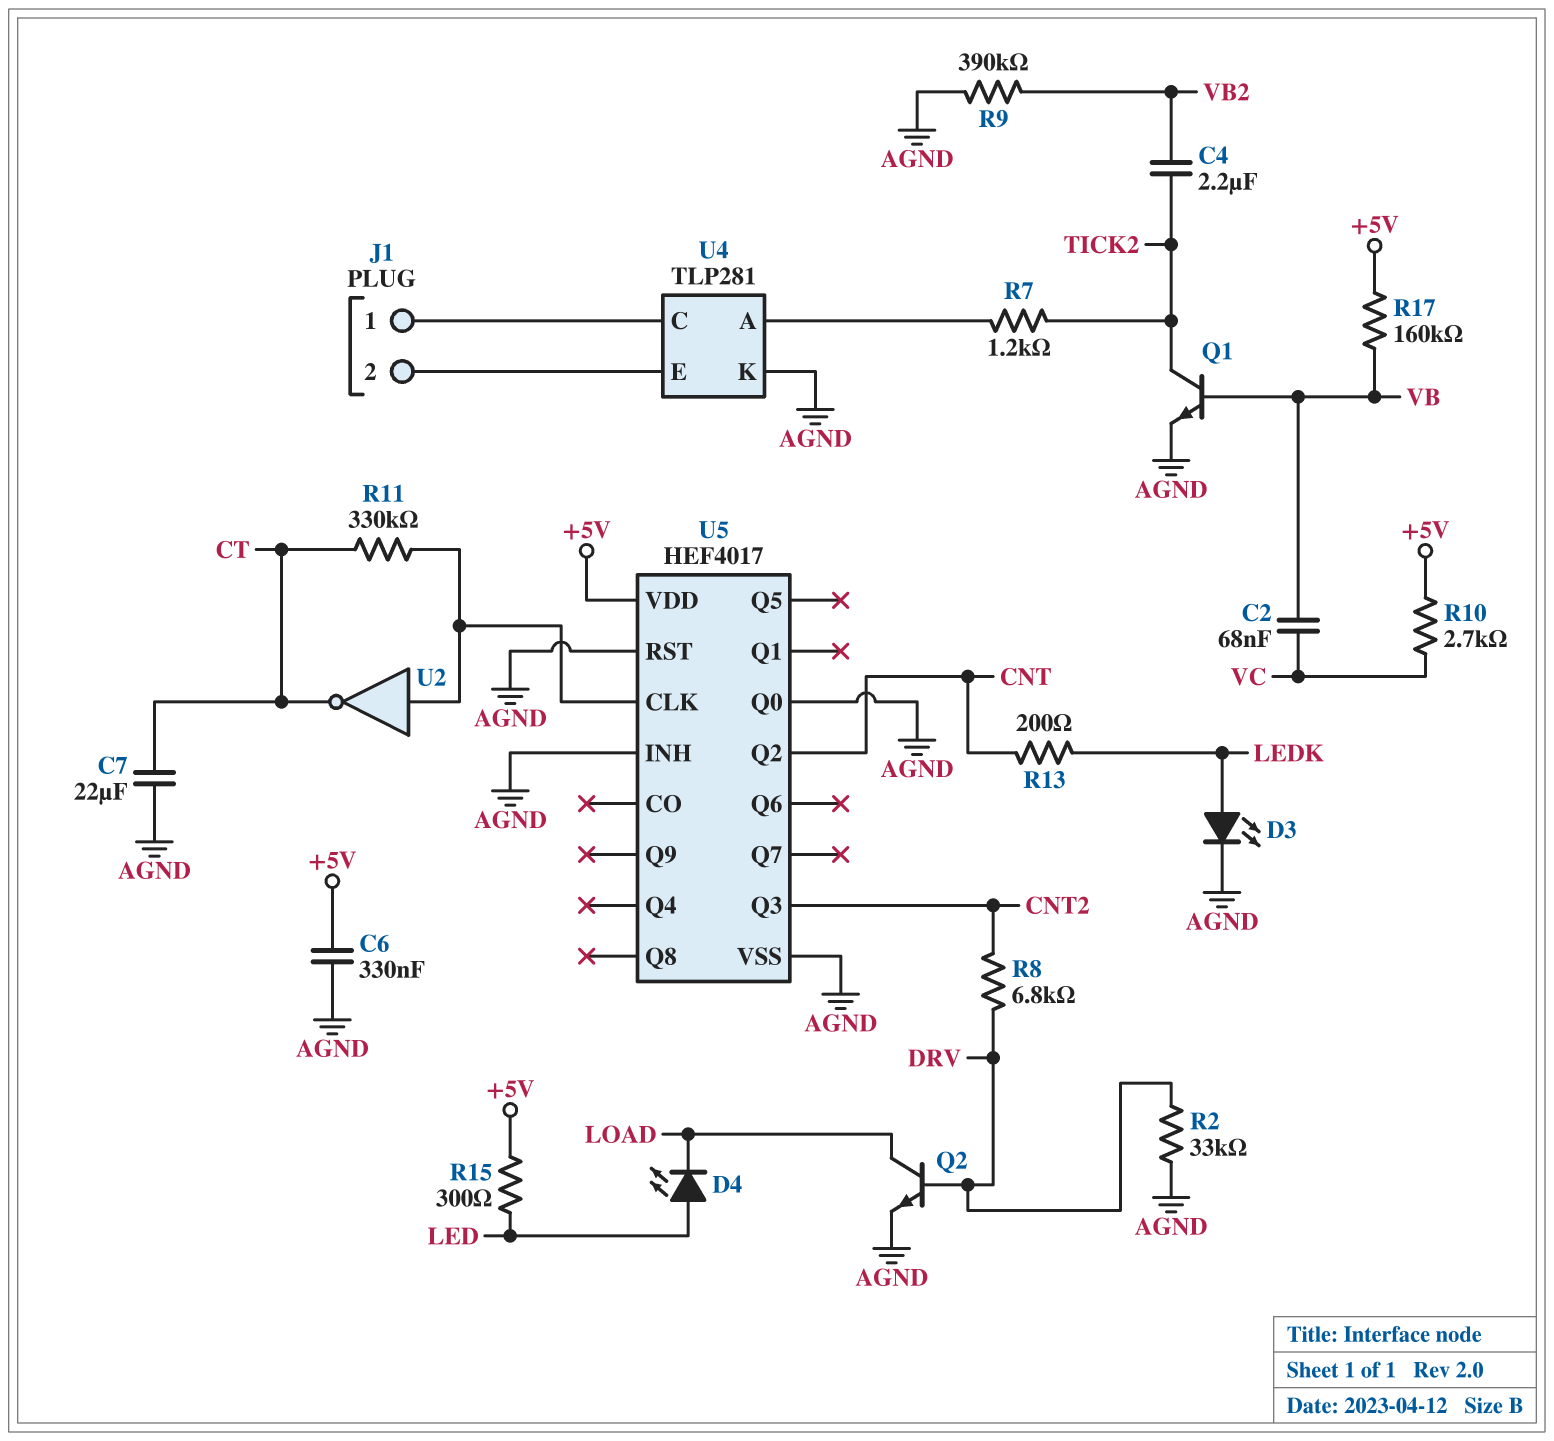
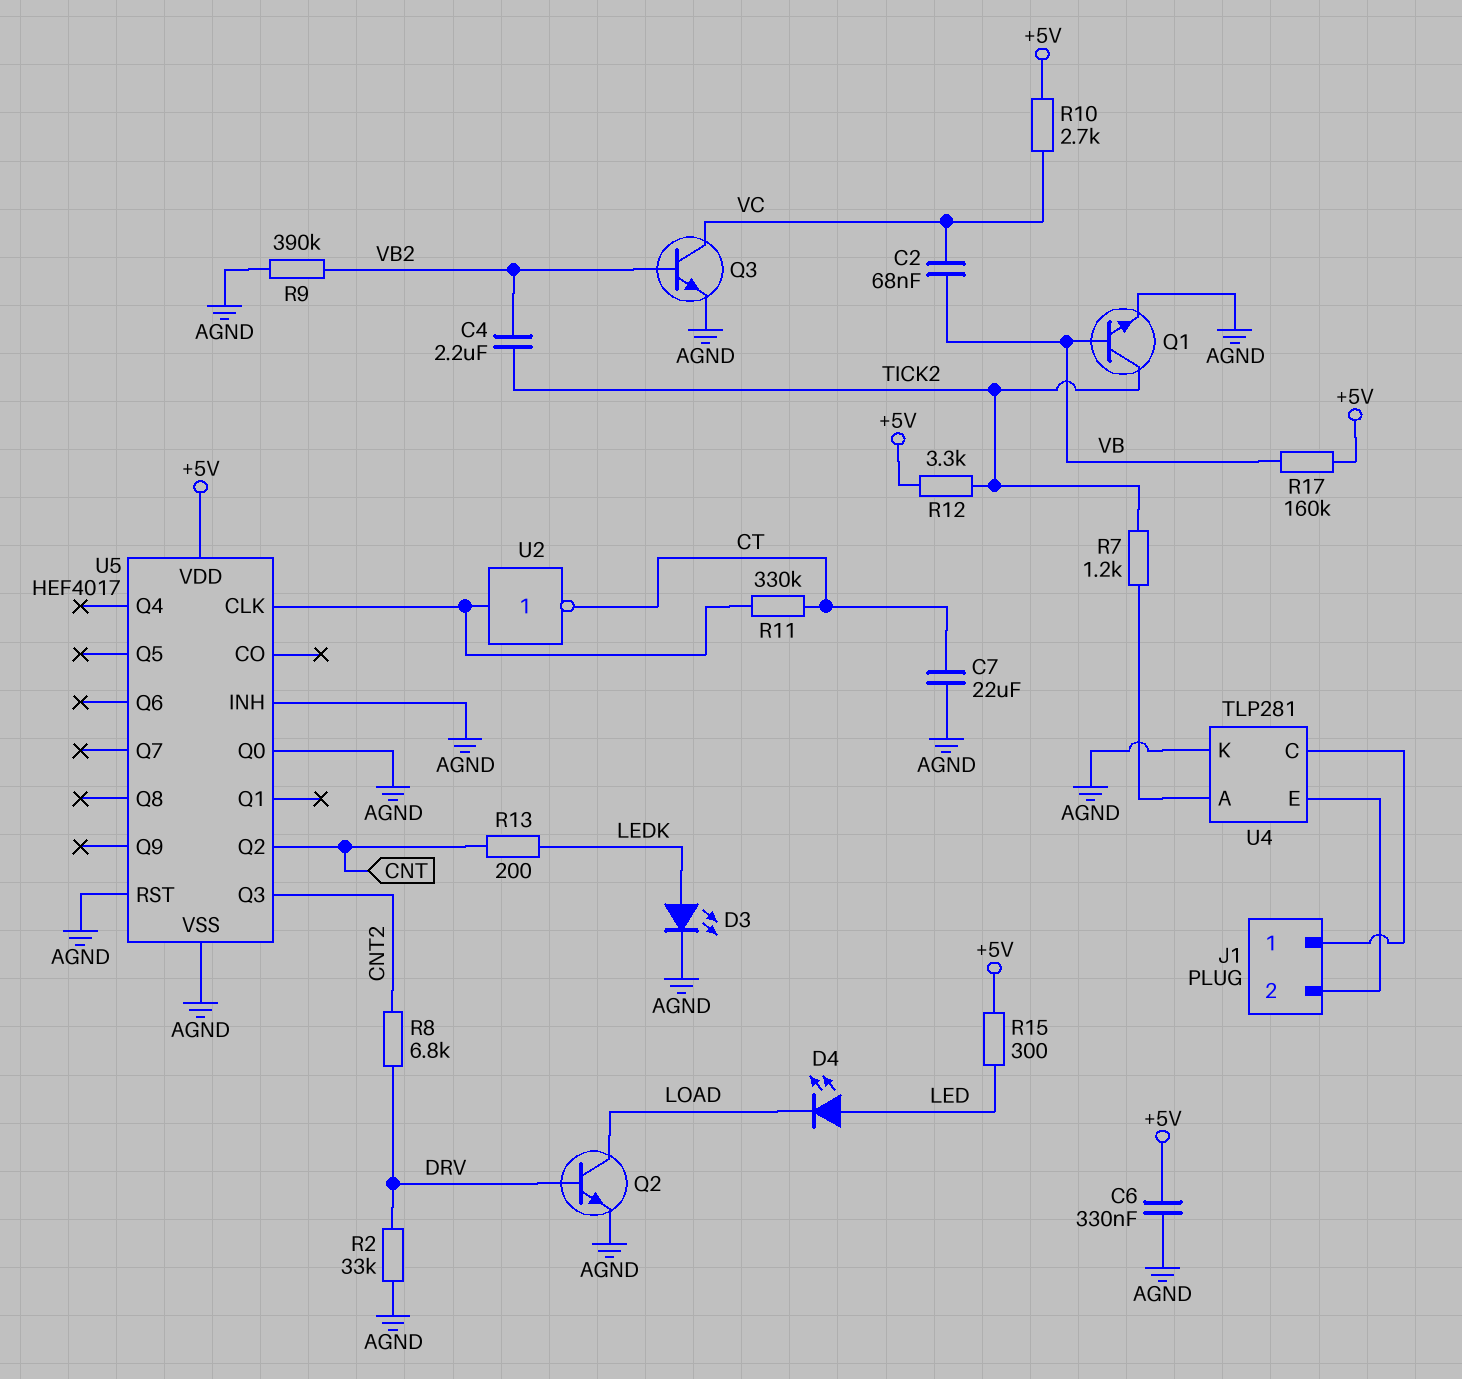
Q3: none -> NPN (B VB2, C VC, E AGND)
R12: none -> 3.3k (+5V, TICK2)

